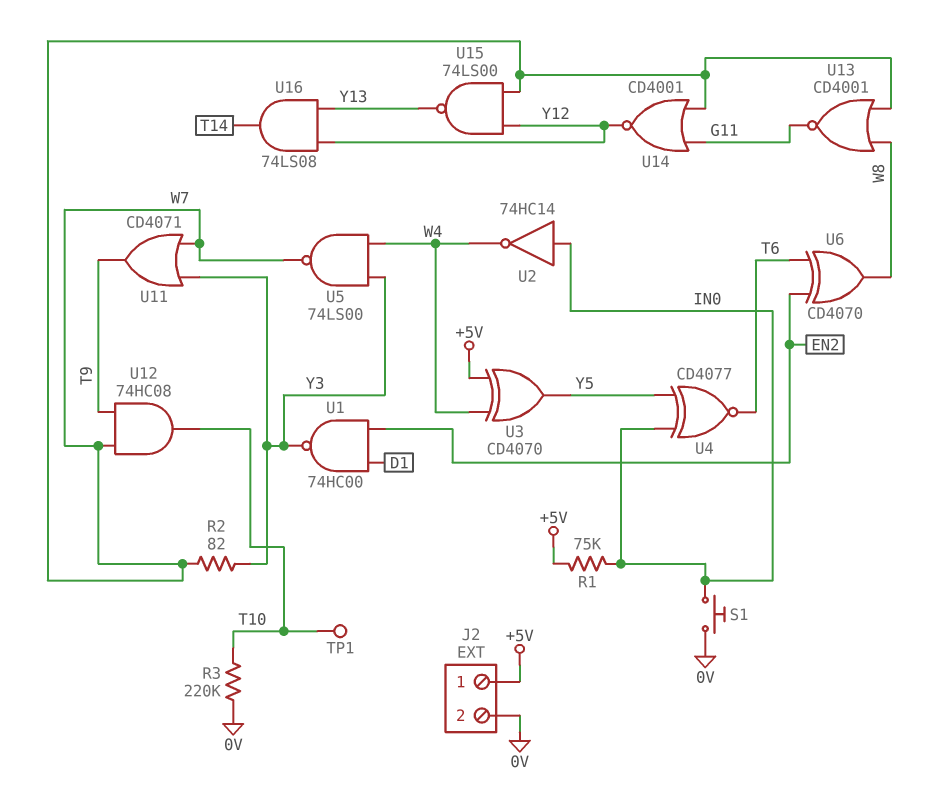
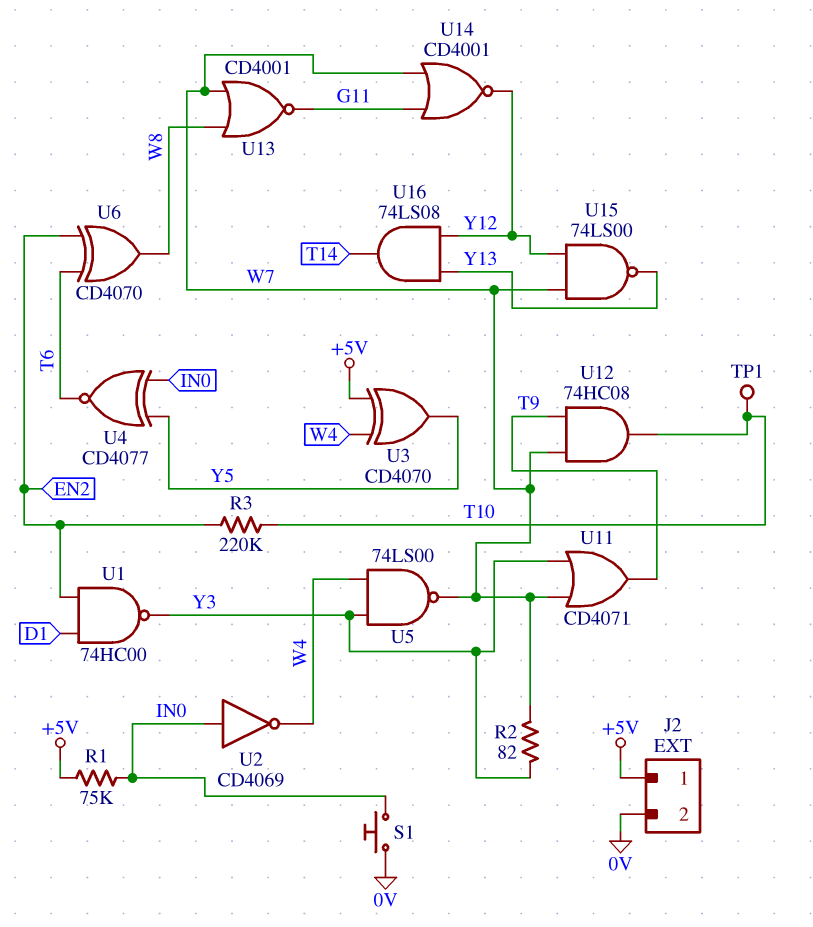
R3: 220k (0V, T10) -> 220k (EN2, T10)
U2: NOT 74HC14 (in IN0, out W4) -> NOT CD4069 (in IN0, out W4)

